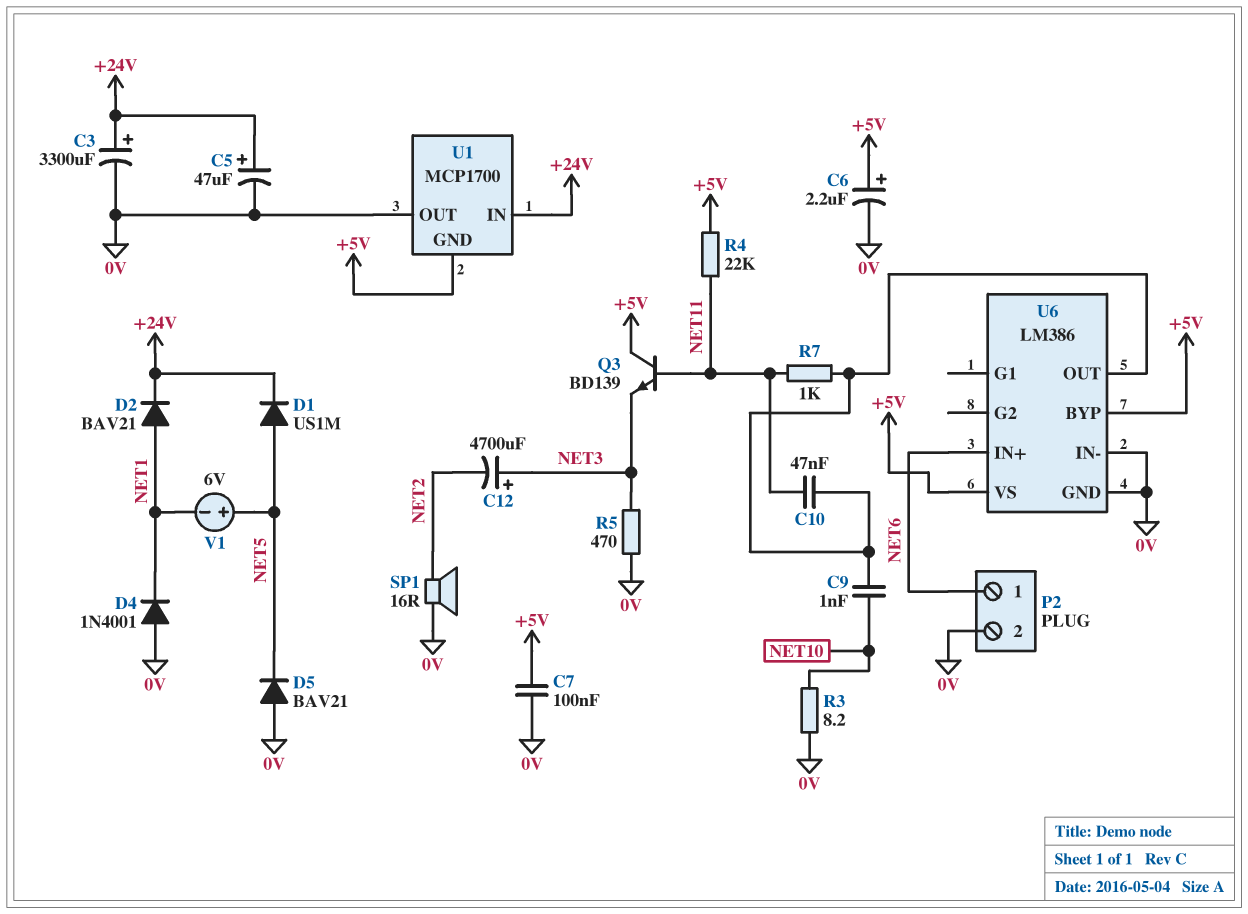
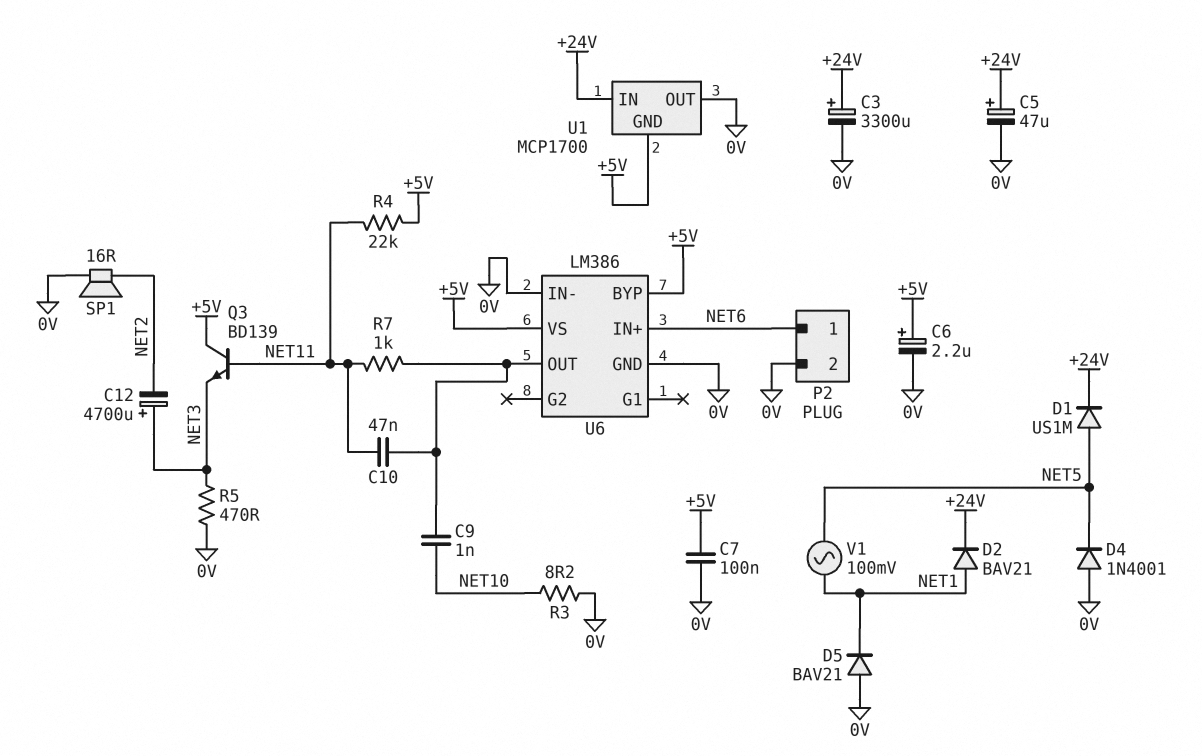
D4: diode 1N4001 (A 0V, K NET1) -> diode 1N4001 (A 0V, K NET5)
D5: diode BAV21 (A 0V, K NET5) -> diode BAV21 (A 0V, K NET1)
V1: 6V (plus NET5, minus NET1) -> AC 100mV (NET1, NET5)

